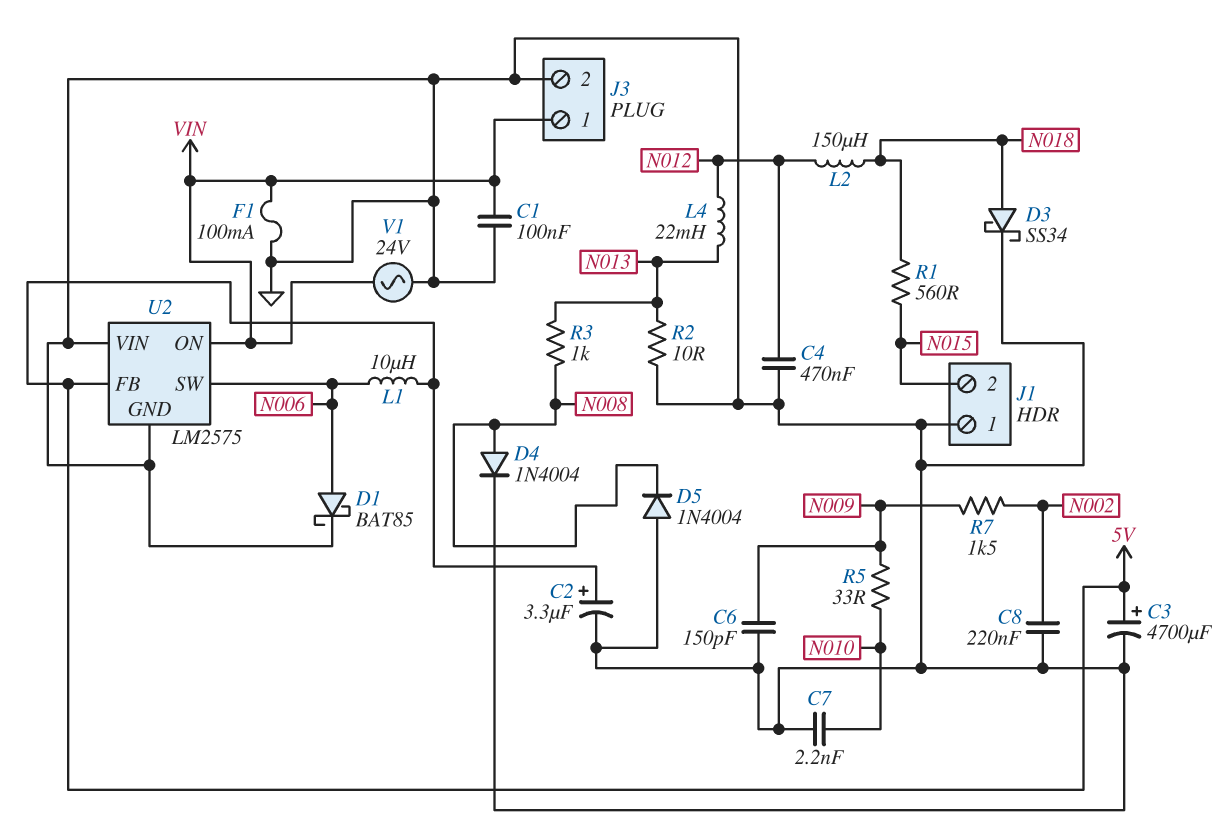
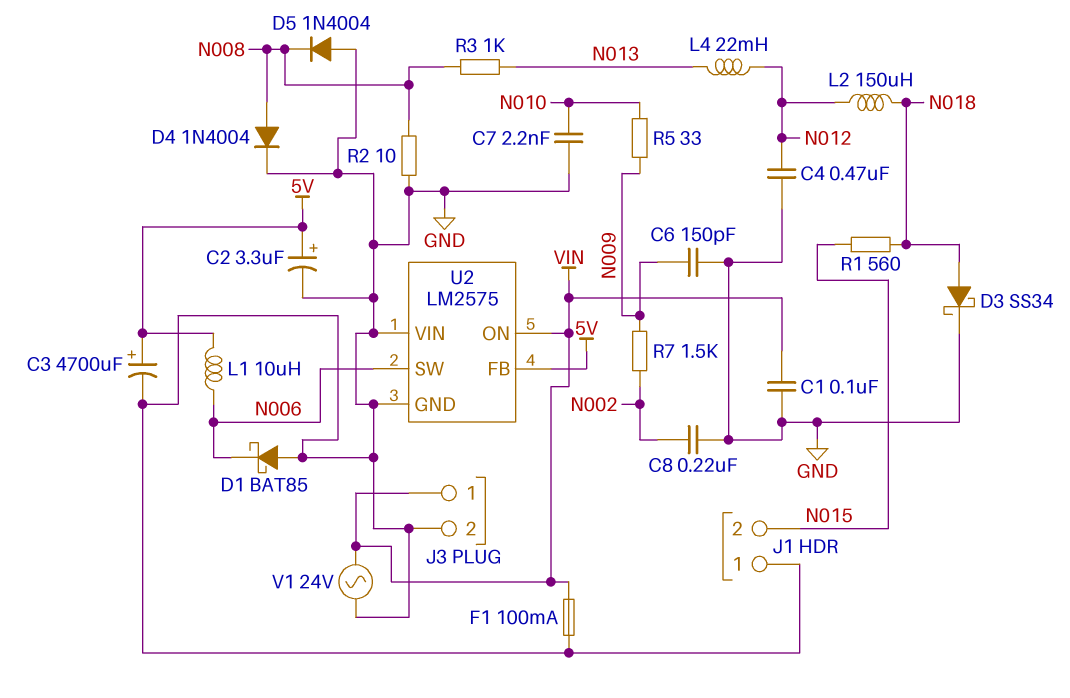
D1: schottky BAT85 (A N006, K GND) -> schottky BAT85 (A GND, K N006)
R2: 10 (GND, N013) -> 10 (GND, N008)

